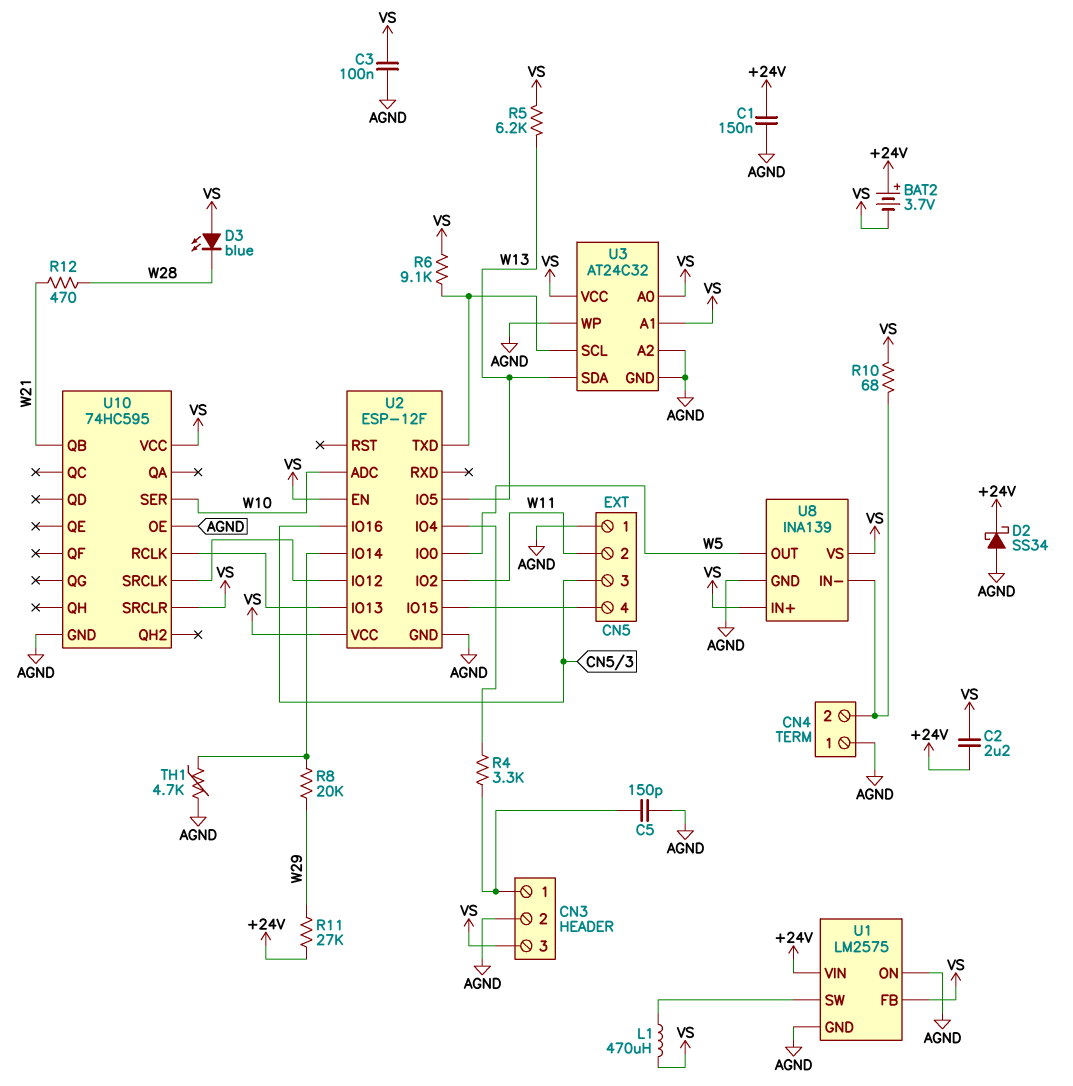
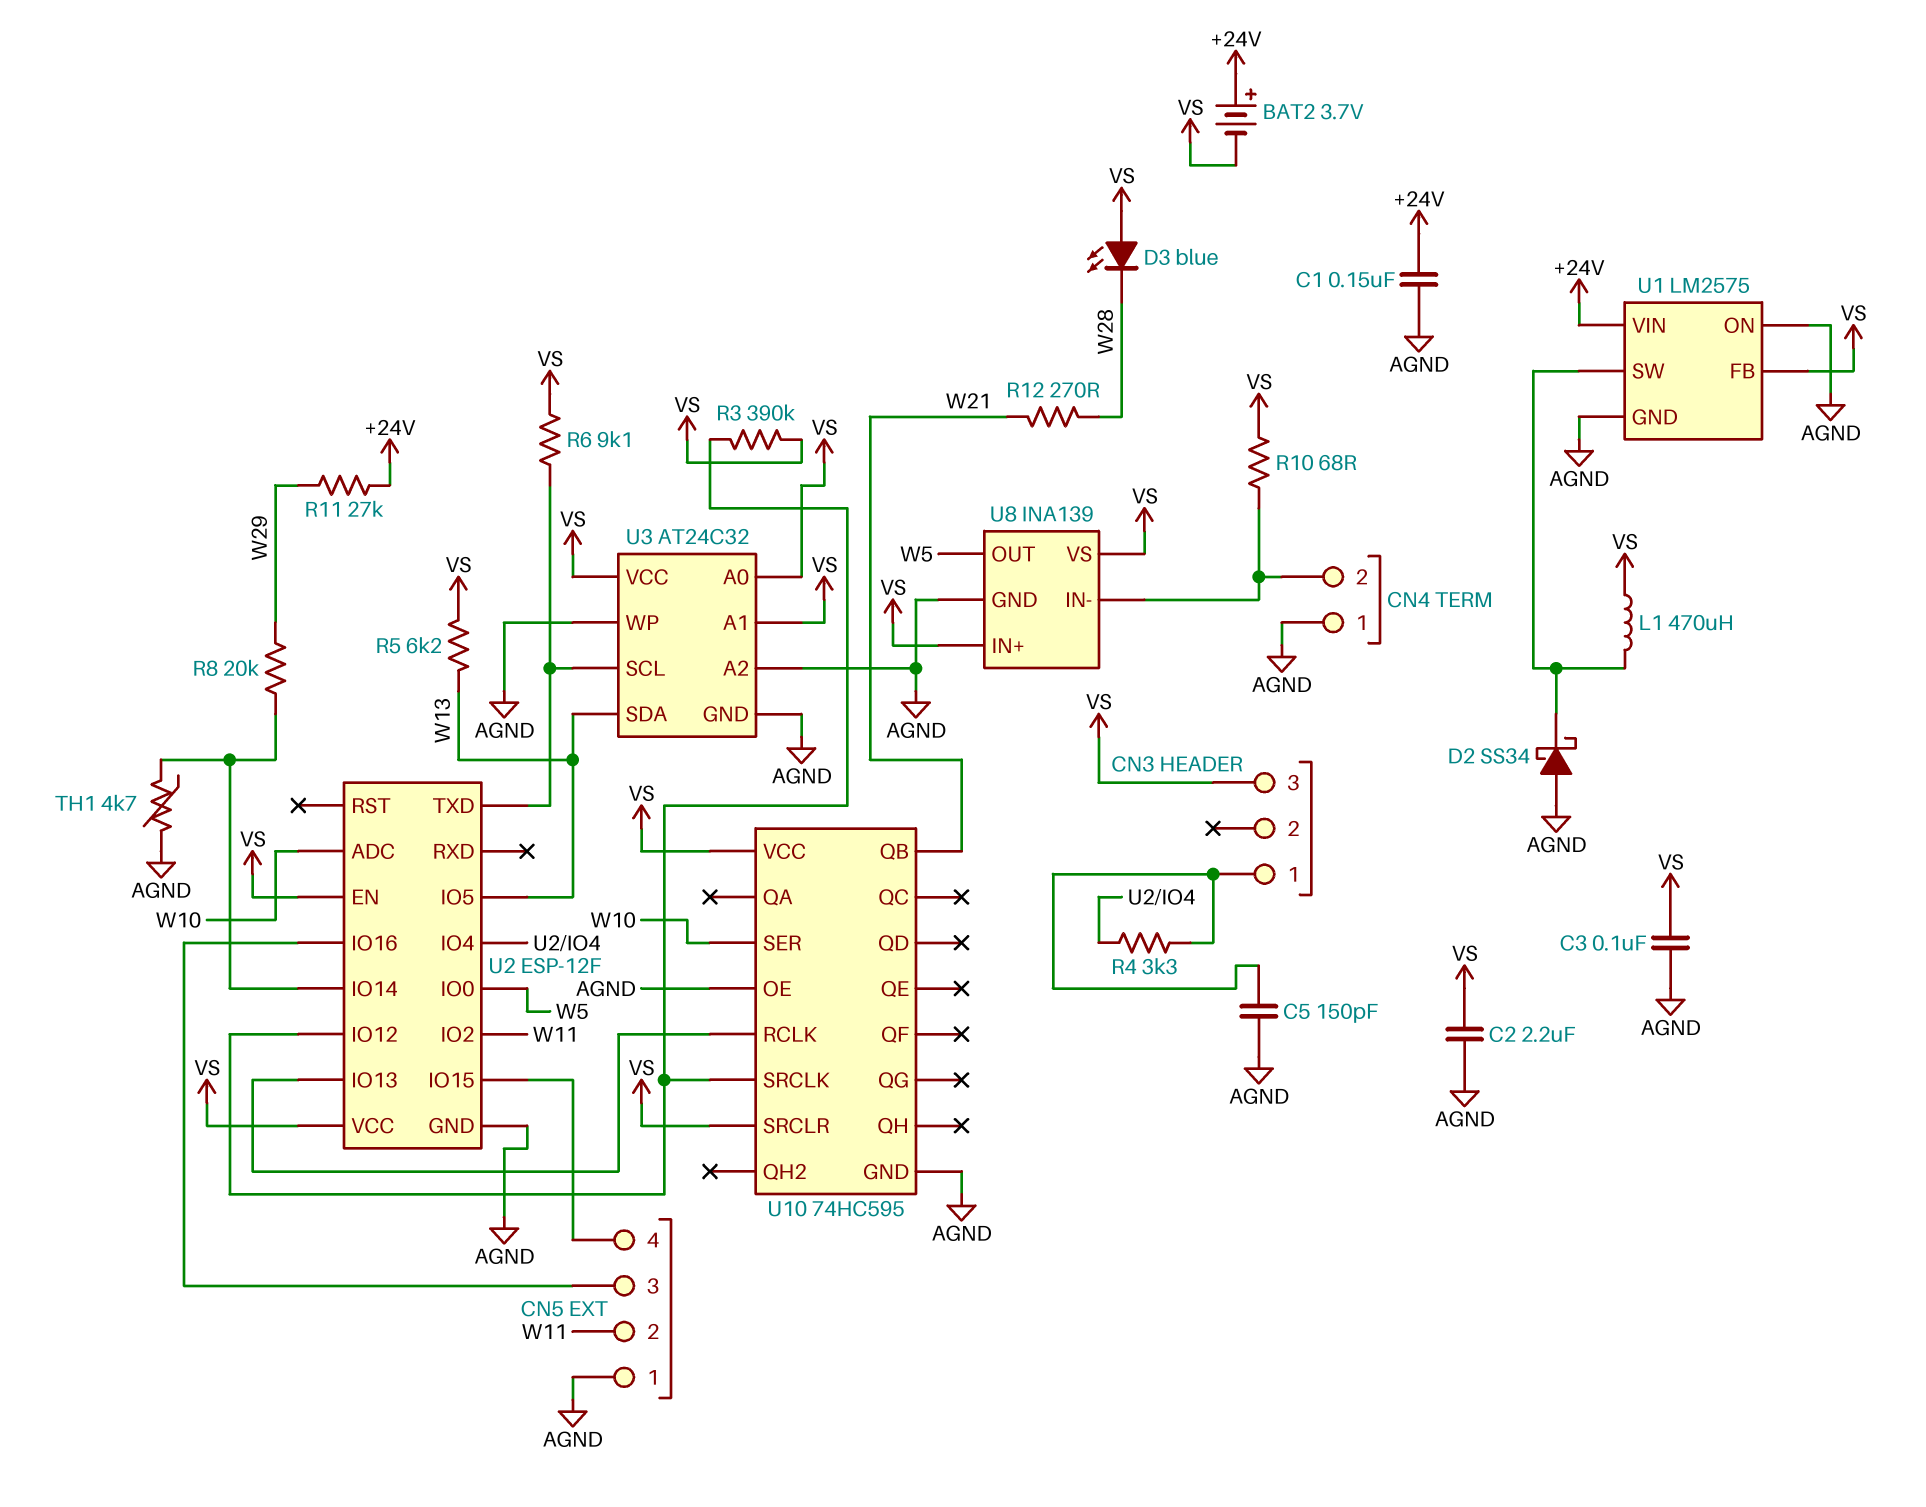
C2: 2.2uF (+24V, VS) -> 2.2uF (AGND, VS)
CN3 pin 2: AGND -> none
D2: schottky SS34 (A AGND, K +24V) -> schottky SS34 (A AGND, K U1/SW)
R3: none -> 390k (U2/IO12, VS)
R12: 470 (W21, W28) -> 270 (W21, W28)

